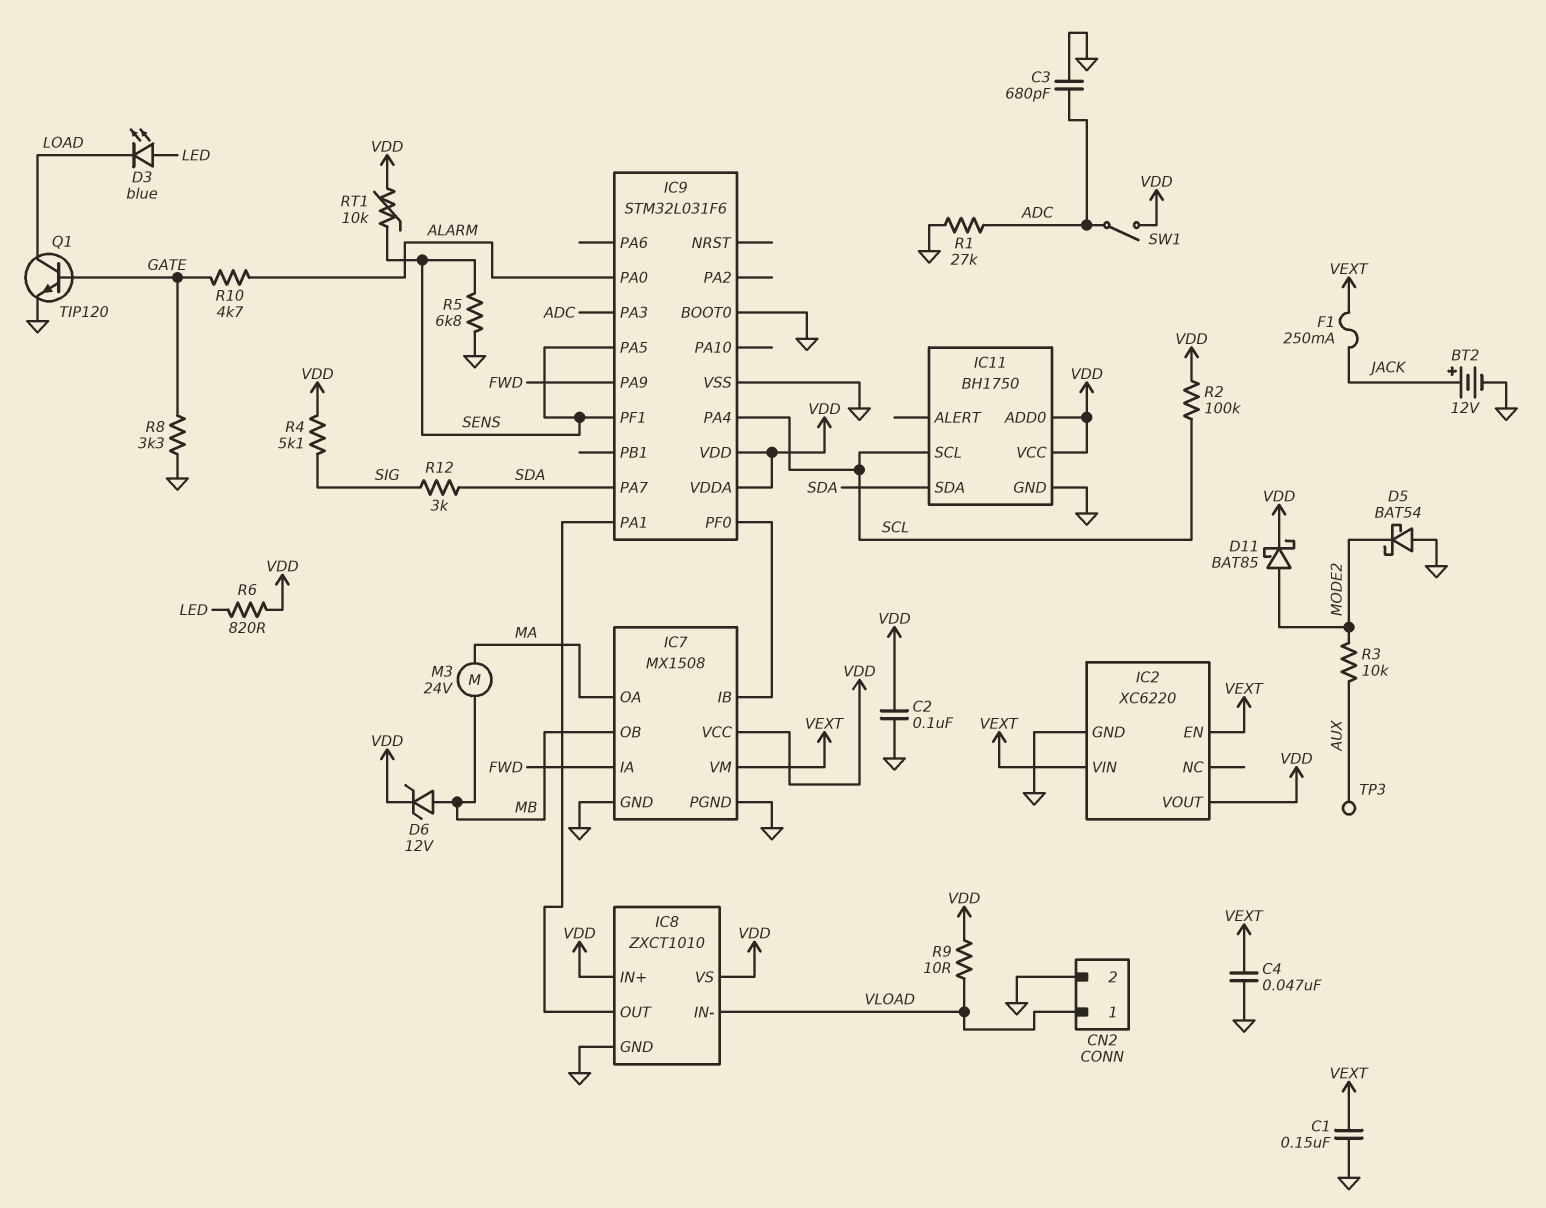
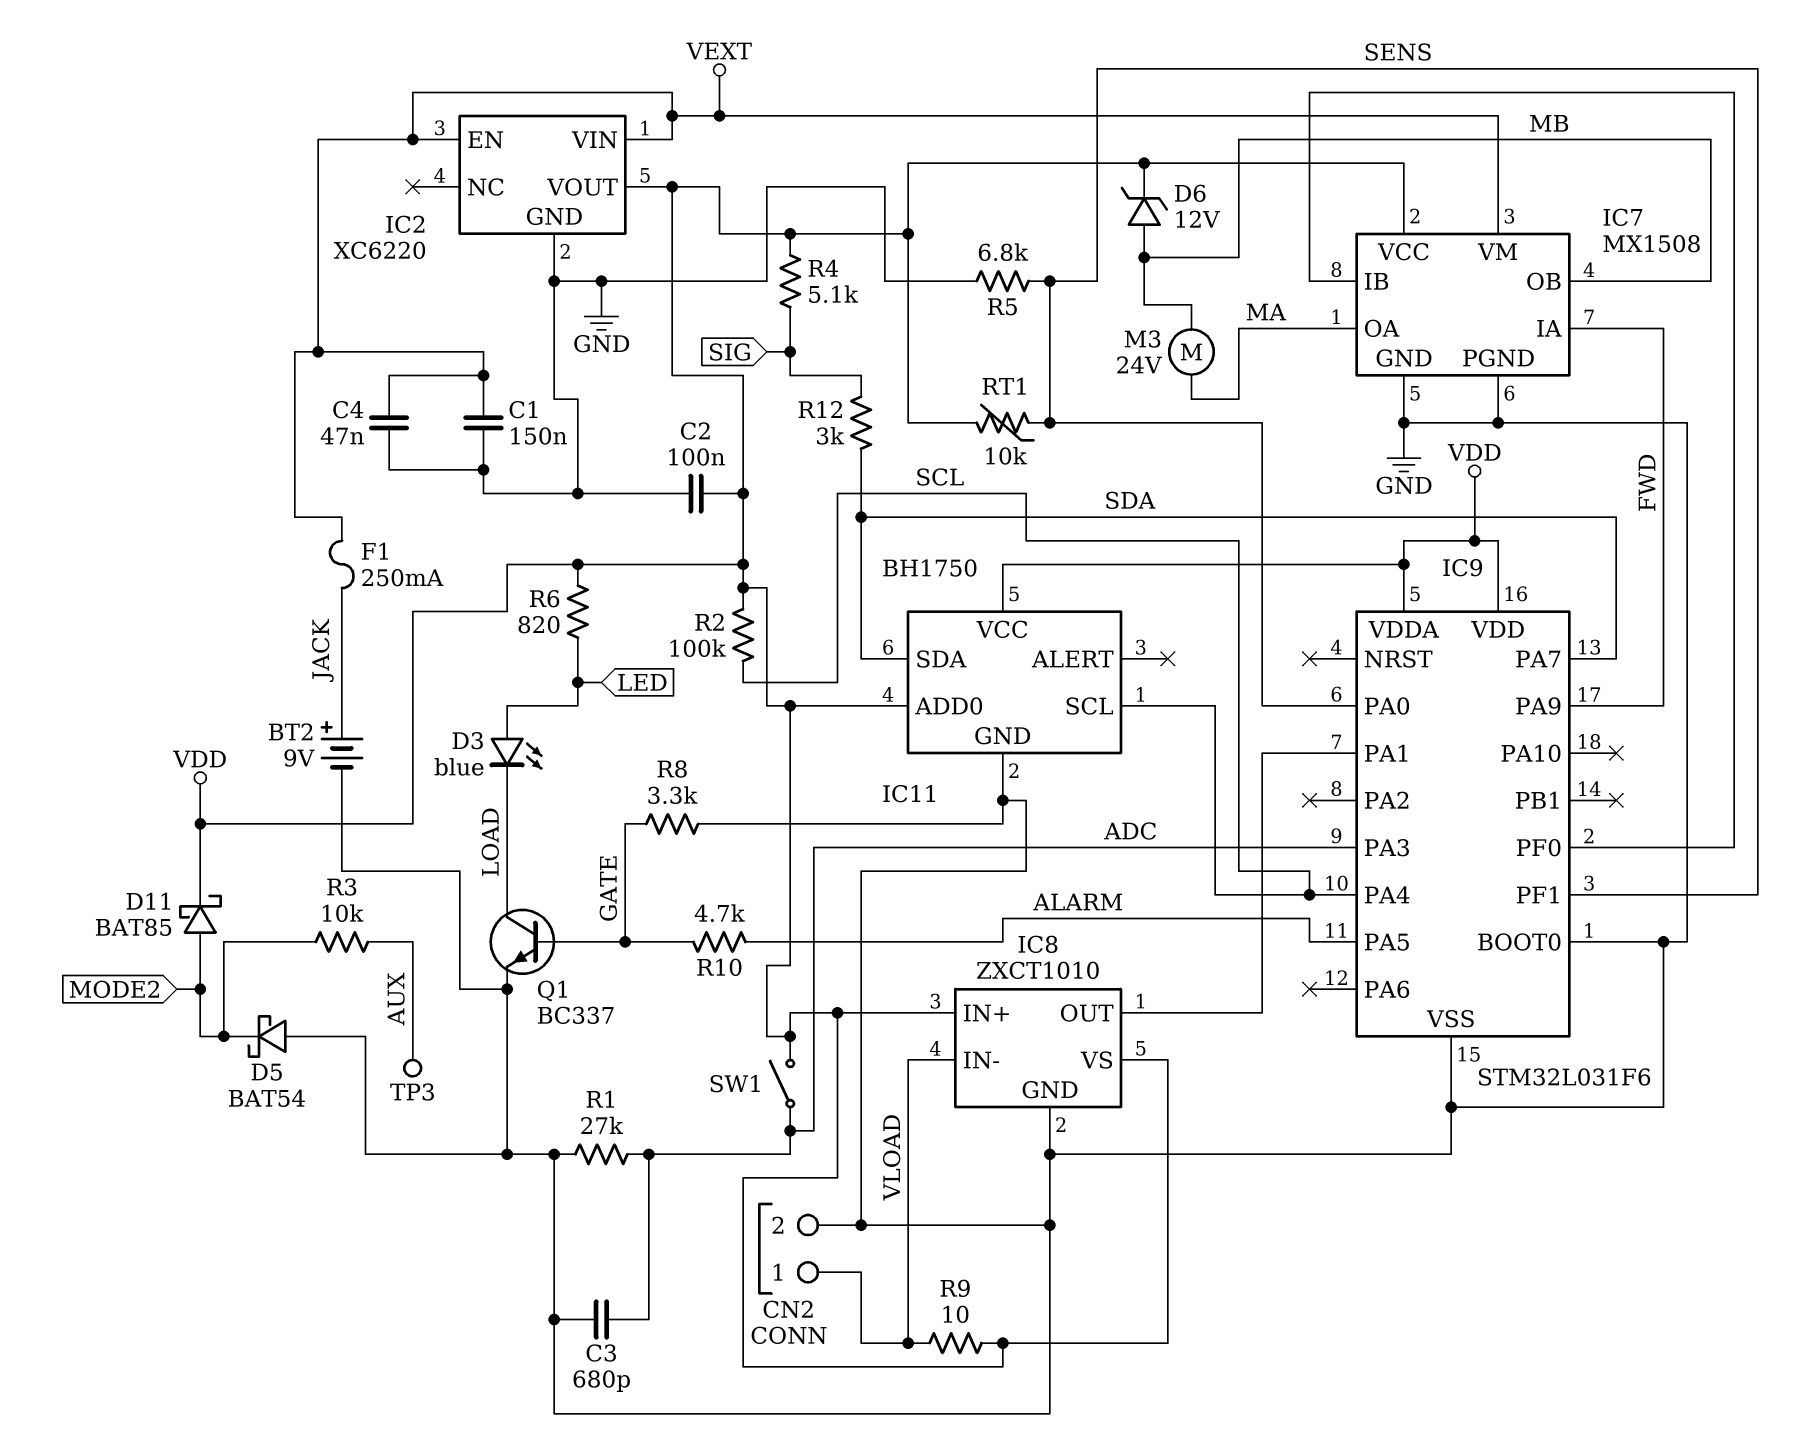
BT2: 12V (plus JACK, minus GND) -> 9V (plus JACK, minus GND)
IC9 pin PA0: ALARM -> SENS
IC9 pin PA5: SENS -> ALARM
Q1: NPN TIP120 (B GATE, C LOAD, E GND) -> NPN BC337 (B GATE, C LOAD, E GND)

